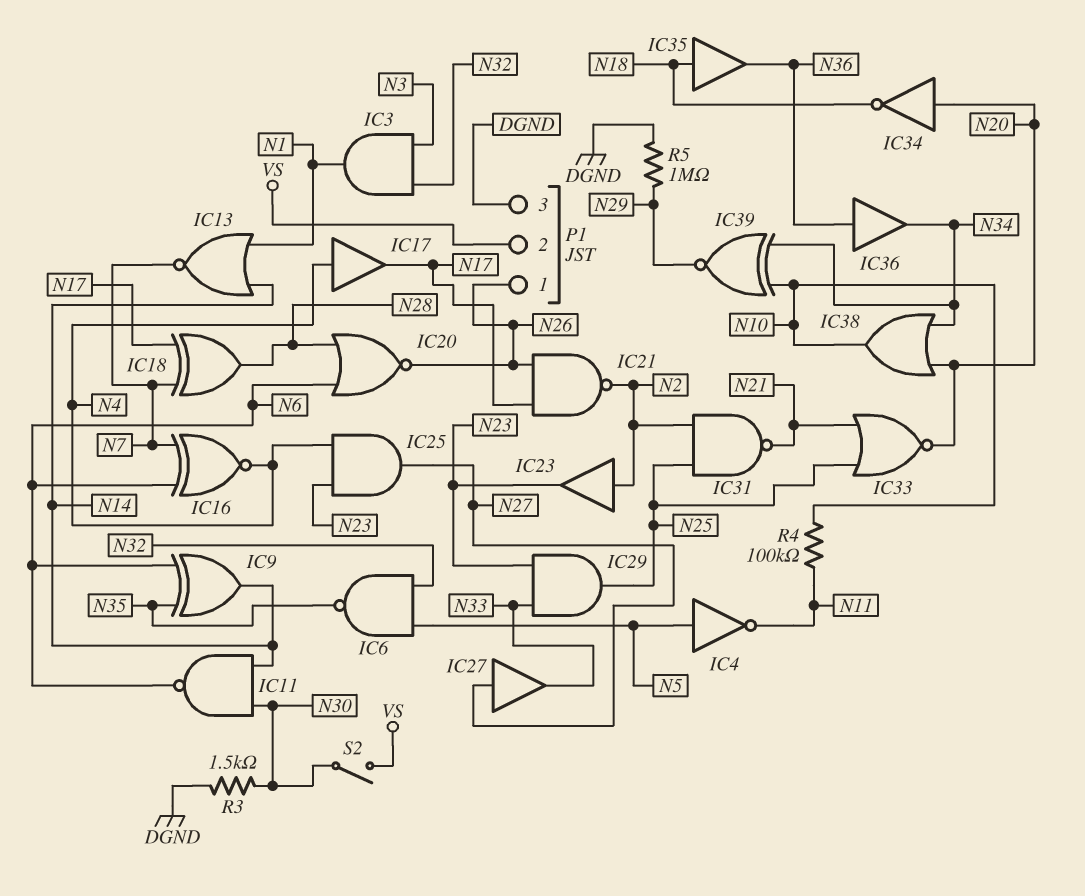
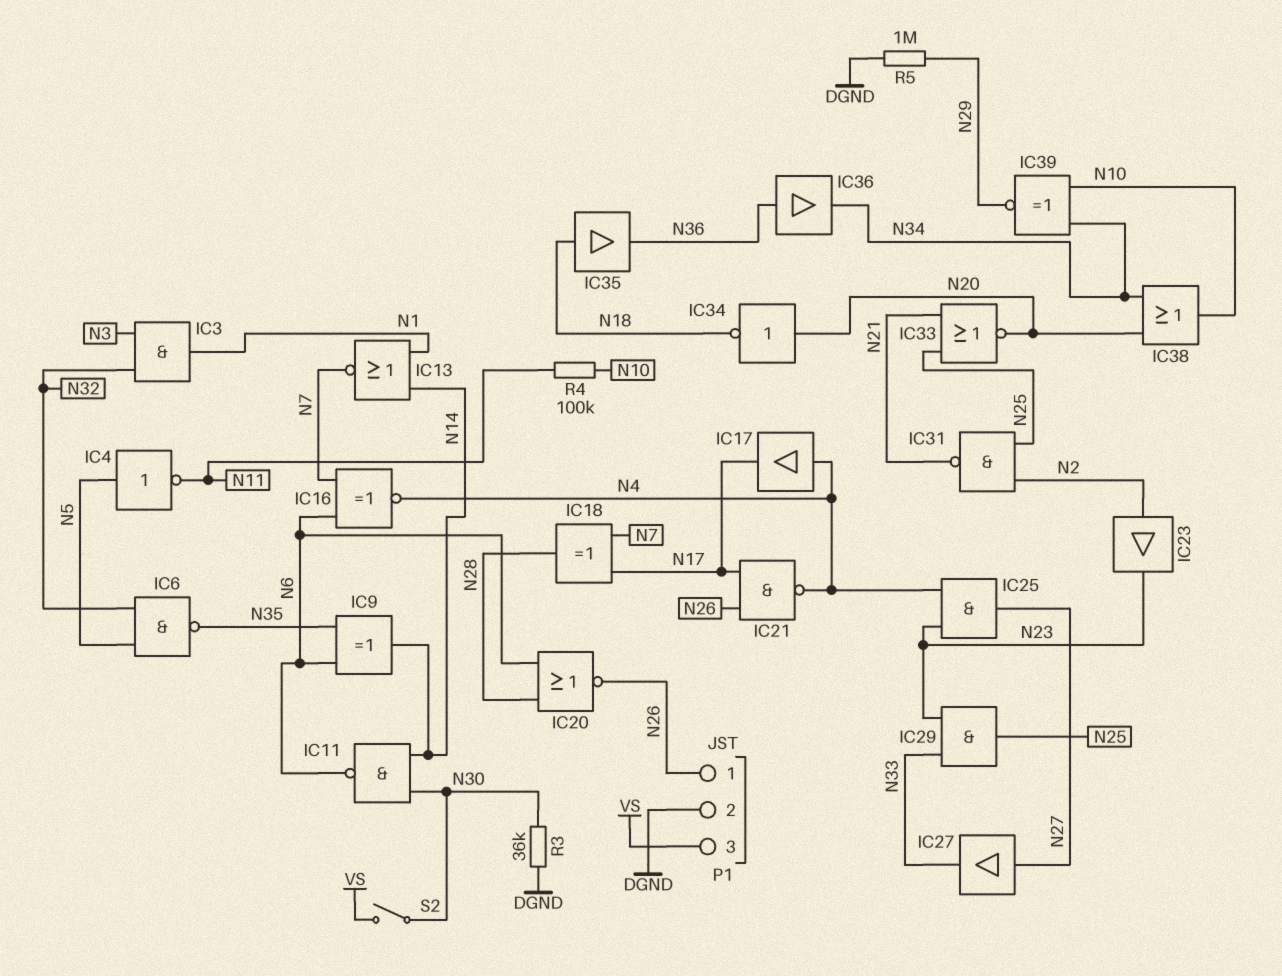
IC21: NAND (in N17, in N26, out N2) -> NAND (in N17, in N26, out N4)
P1 pin 2: VS -> DGND
P1 pin 3: DGND -> VS
R3: 1.5k (DGND, N30) -> 36k (DGND, N30)

